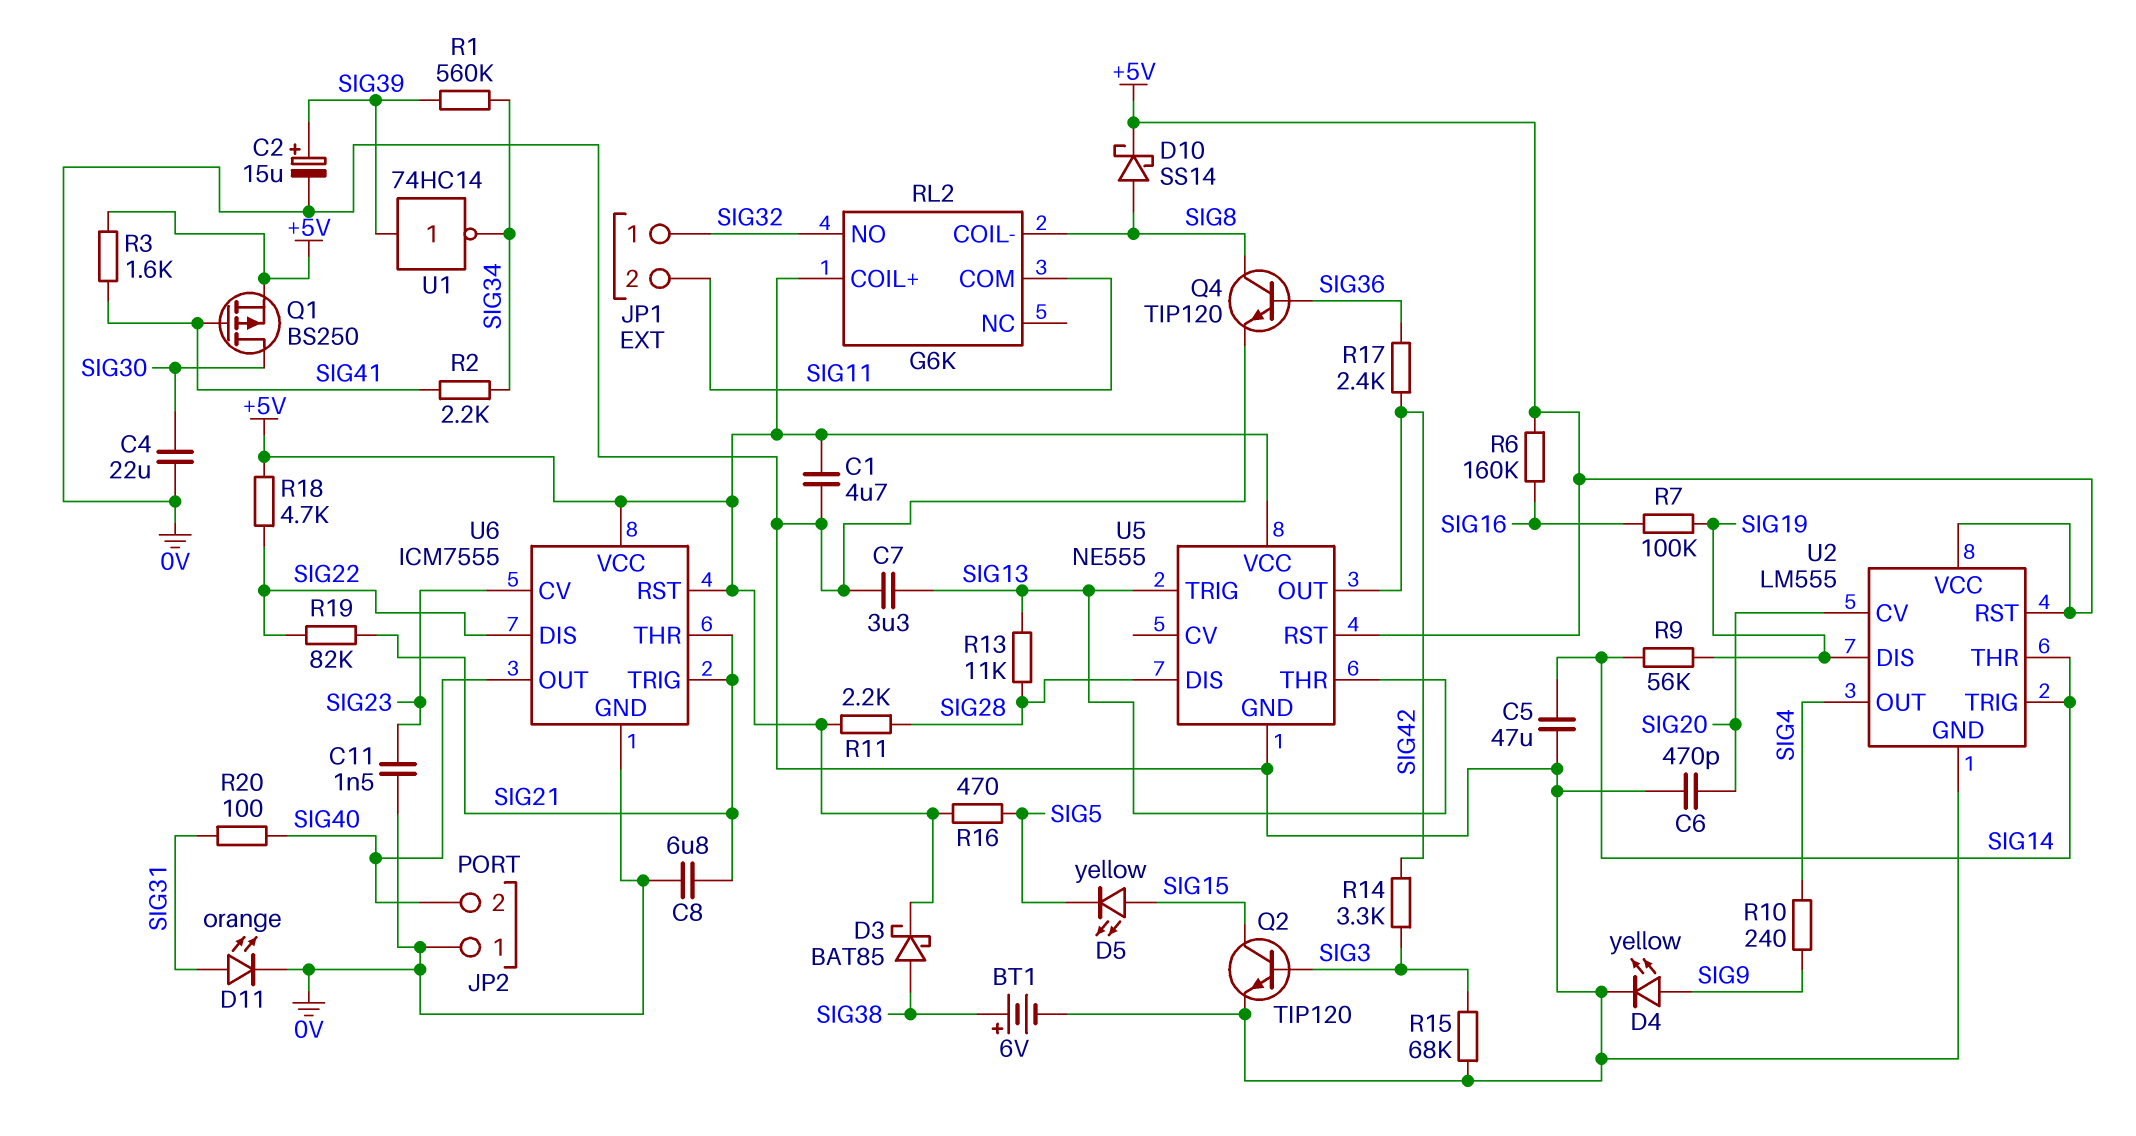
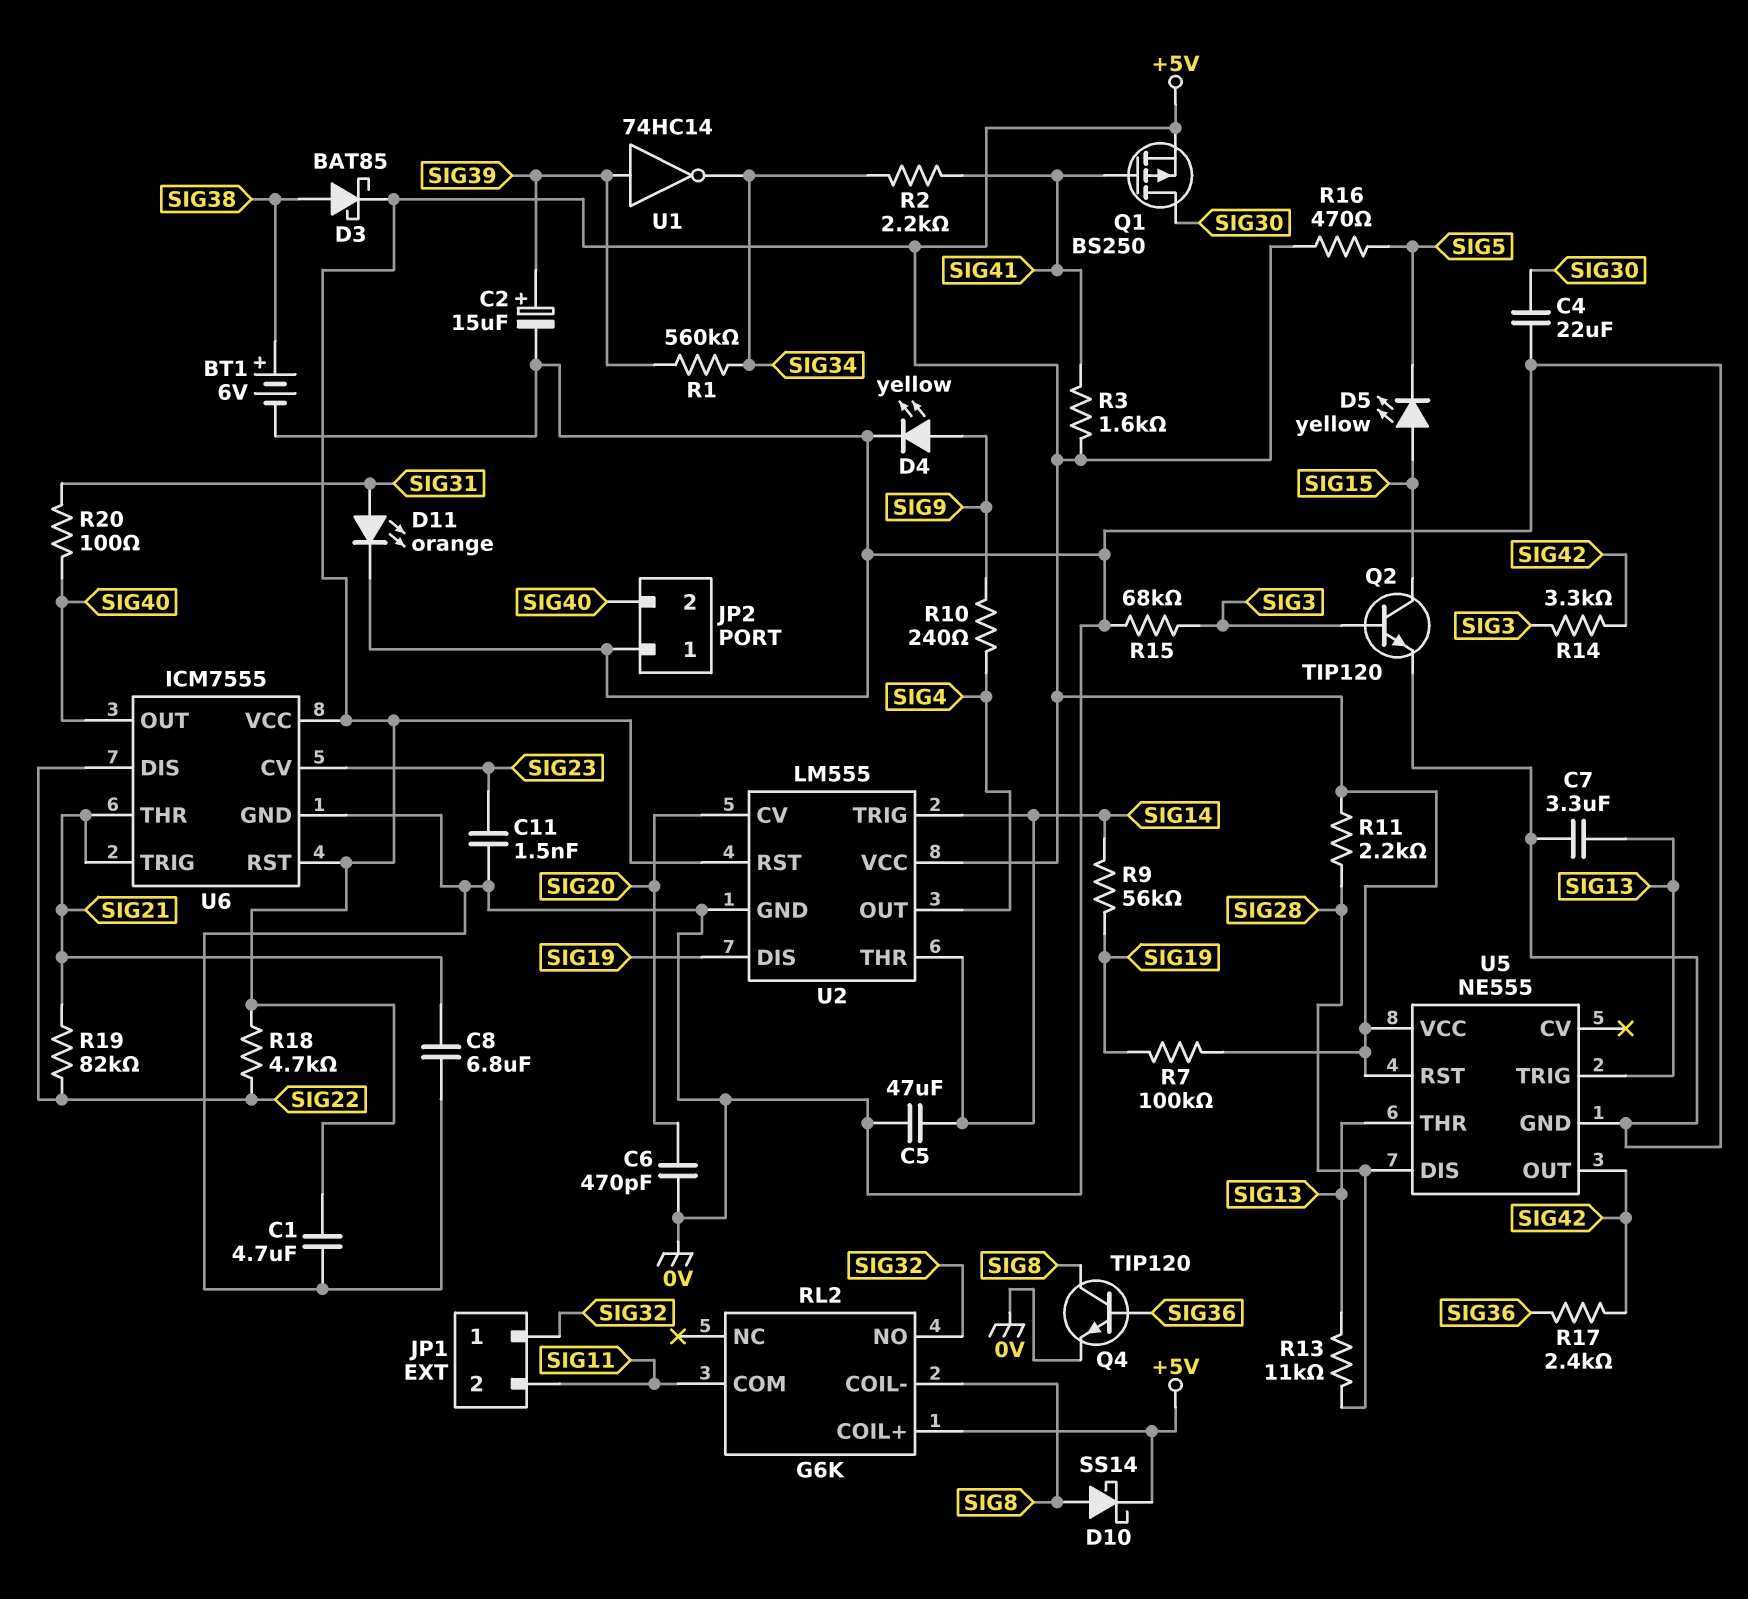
R6: 160k (+5V, SIG16) -> none
R7: 100k (SIG16, SIG19) -> 100k (+5V, SIG19)

